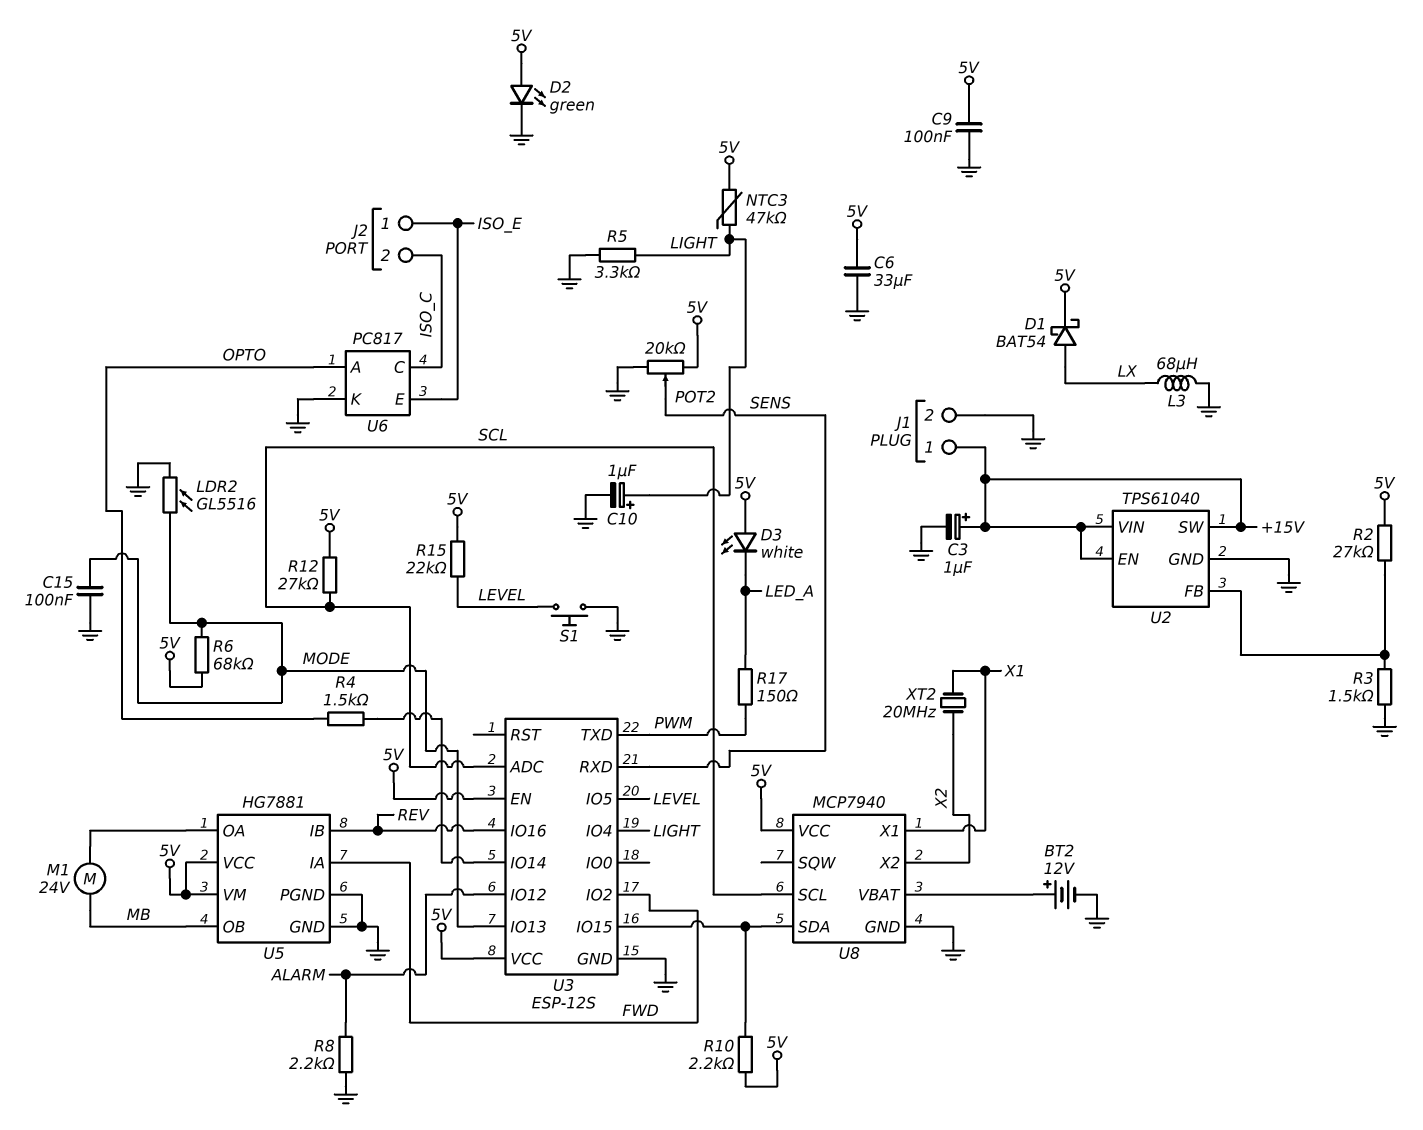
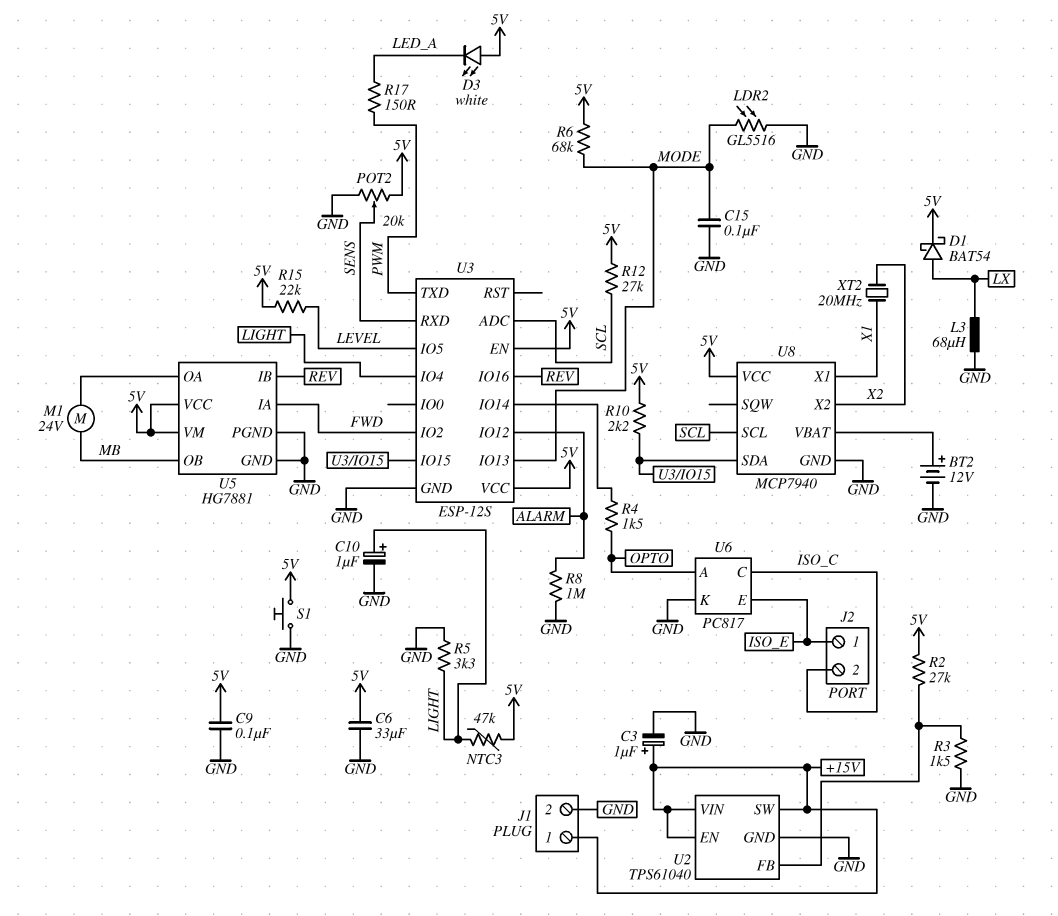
D2: LED green (A 5V, K GND) -> none
R8: 2.2k (ALARM, GND) -> 1M (ALARM, GND)
S1: button (GND, LEVEL) -> button (5V, GND)

